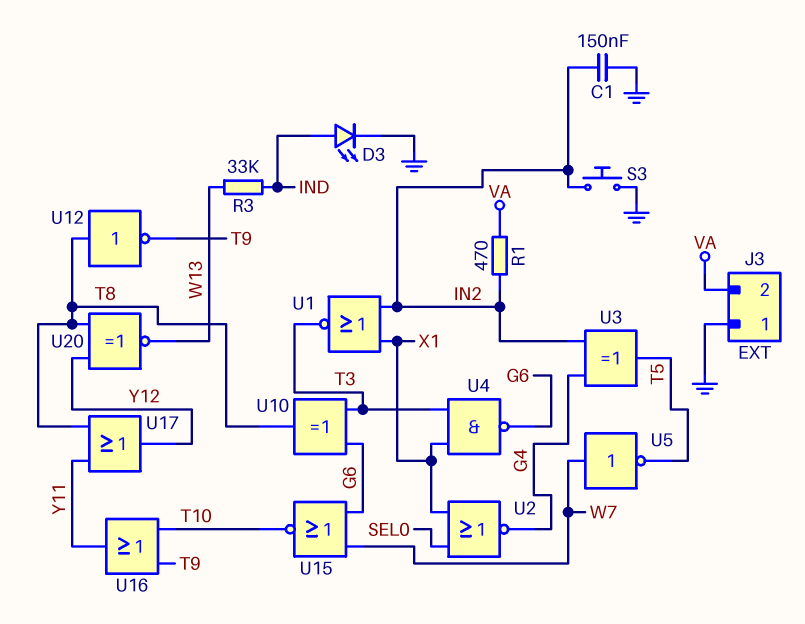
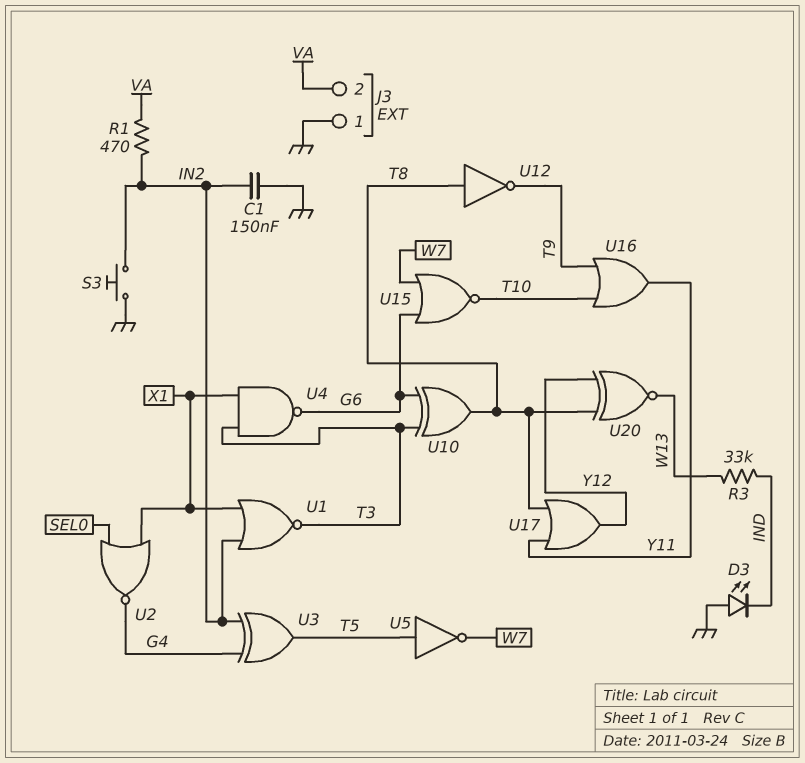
D3: LED (A IND, K GND) -> LED (A GND, K IND)
U5: NOT (in W7, out T5) -> NOT (in T5, out W7)

